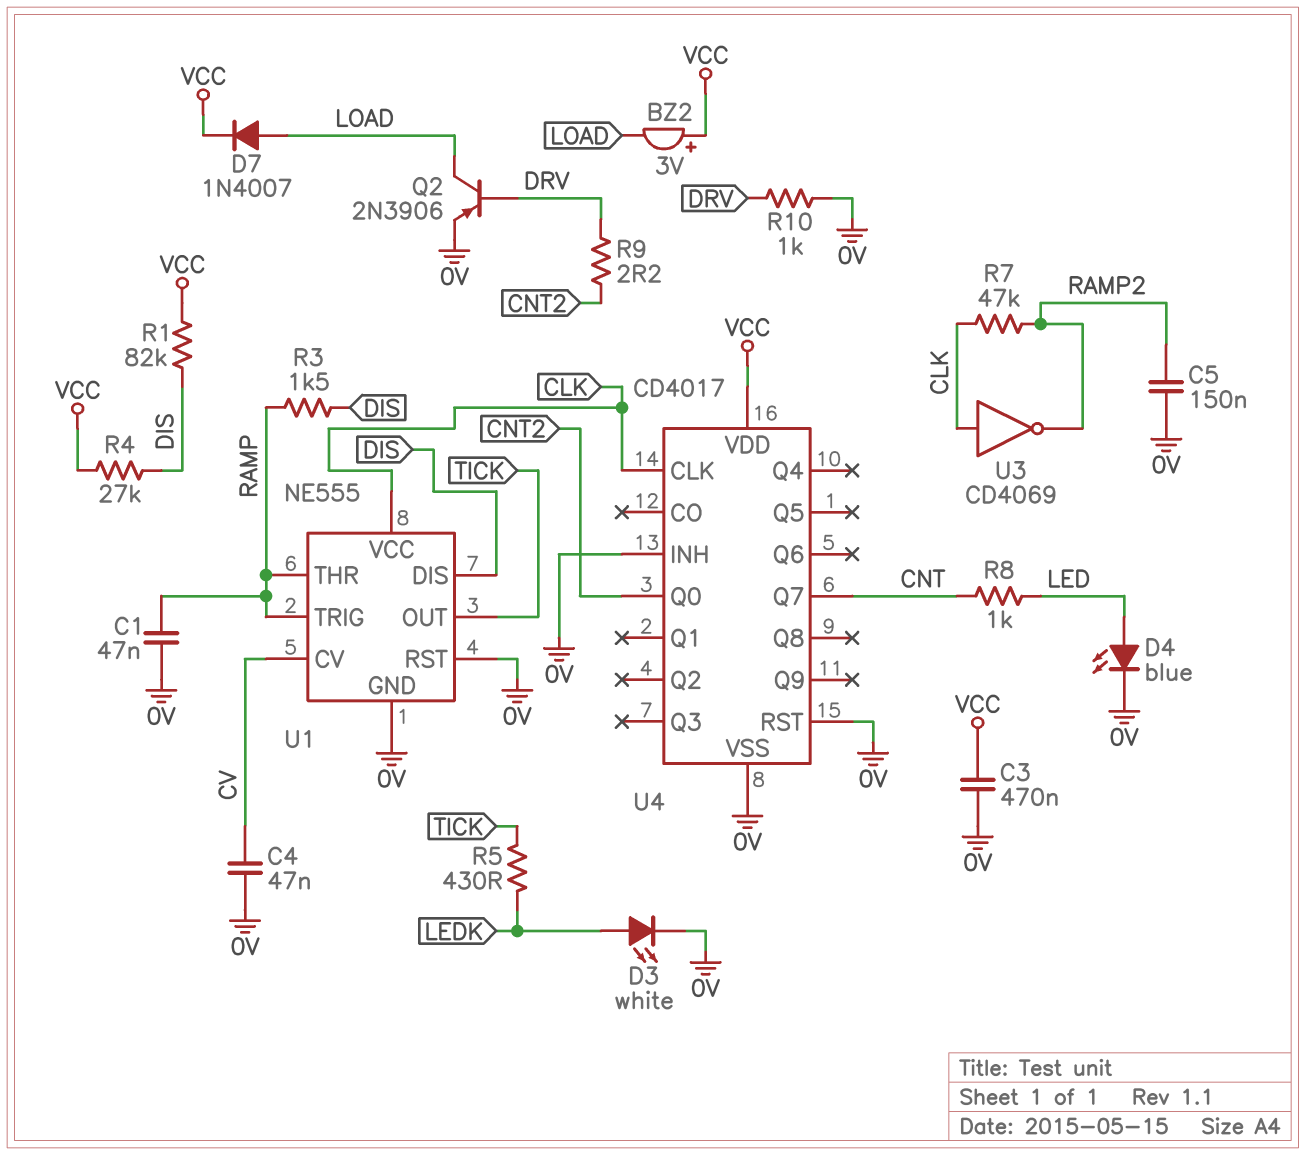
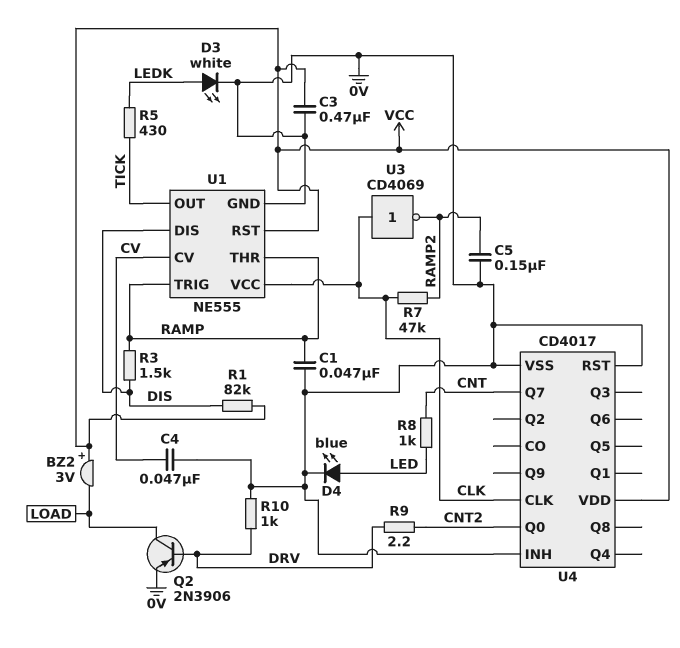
D7: diode 1N4007 (A LOAD, K VCC) -> none
R4: 27k (DIS, VCC) -> none
U1 pin RST: 0V -> VCC

